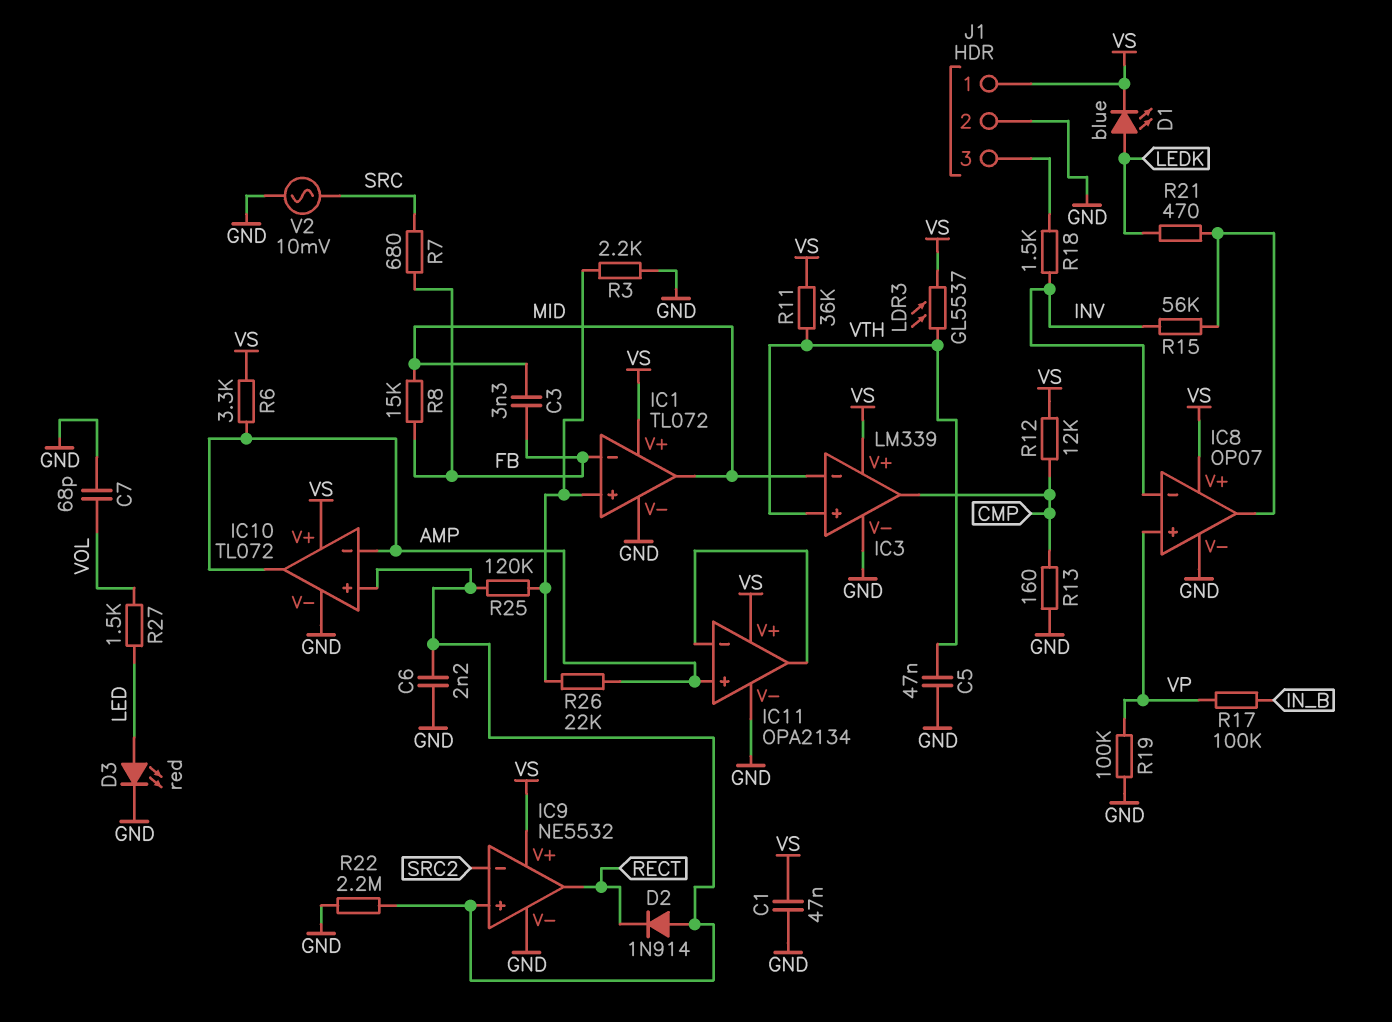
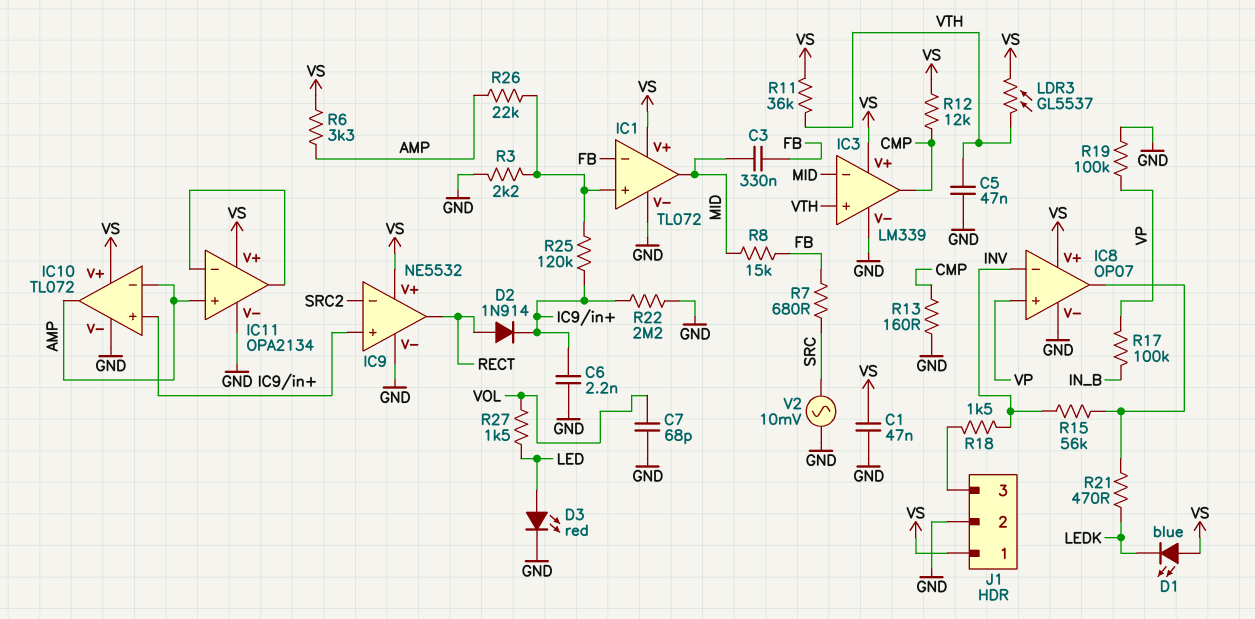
C3: 3.3nF (FB, MID) -> 330nF (FB, MID)
D1: LED blue (A LEDK, K VS) -> LED blue (A VS, K LEDK)
D2: diode 1N914 (A IC9/in+, K RECT) -> diode 1N914 (A RECT, K IC9/in+)

